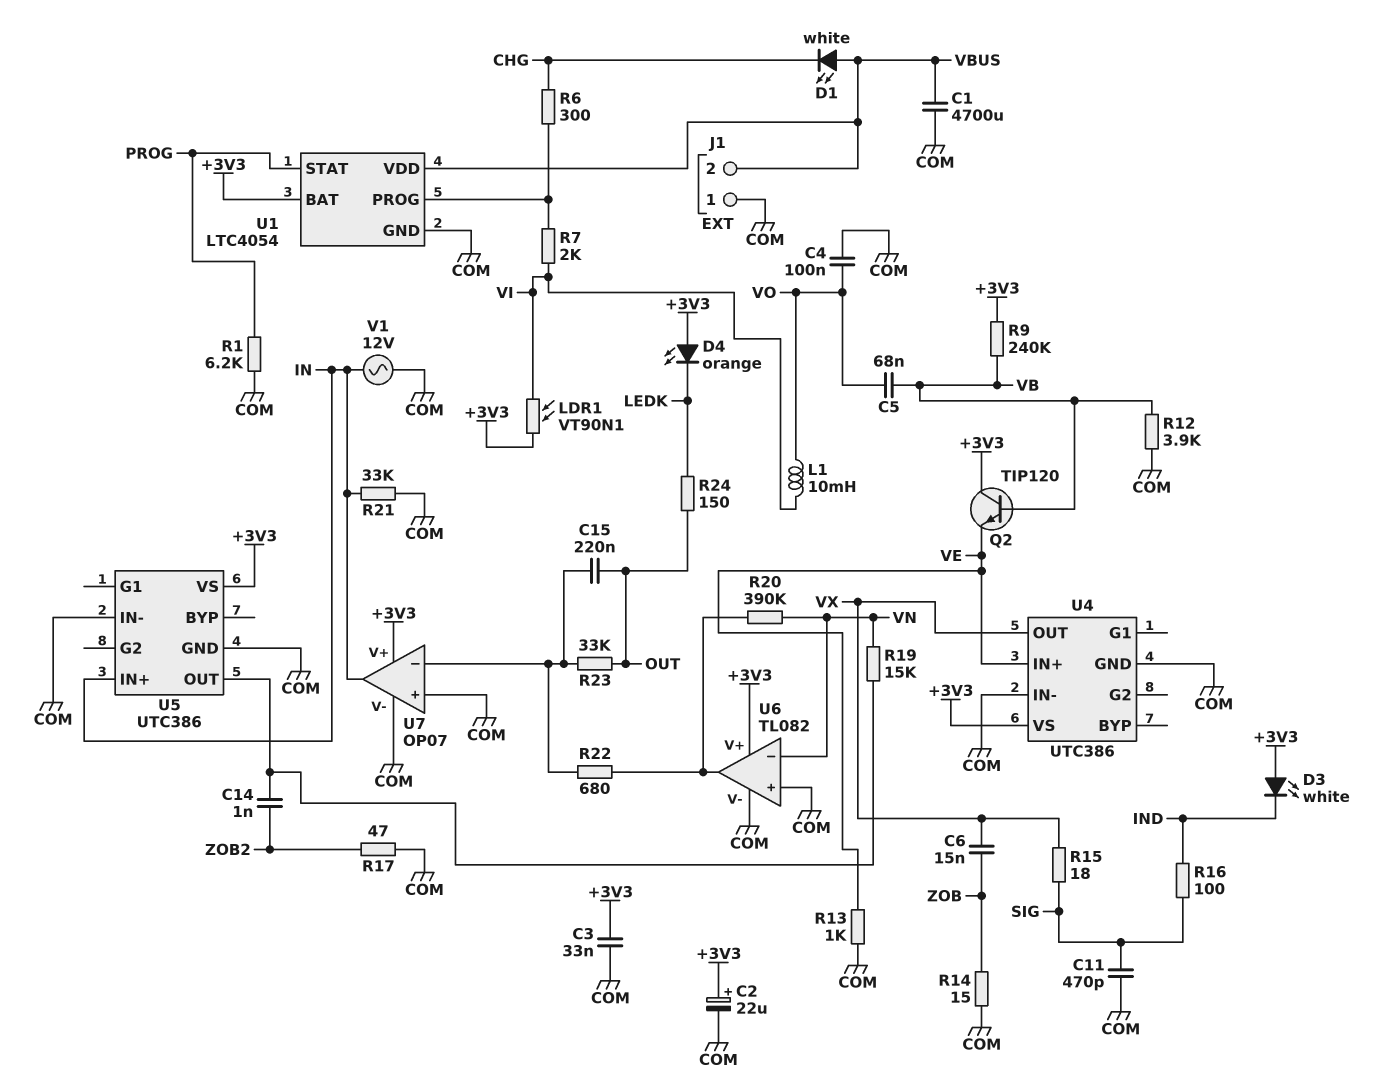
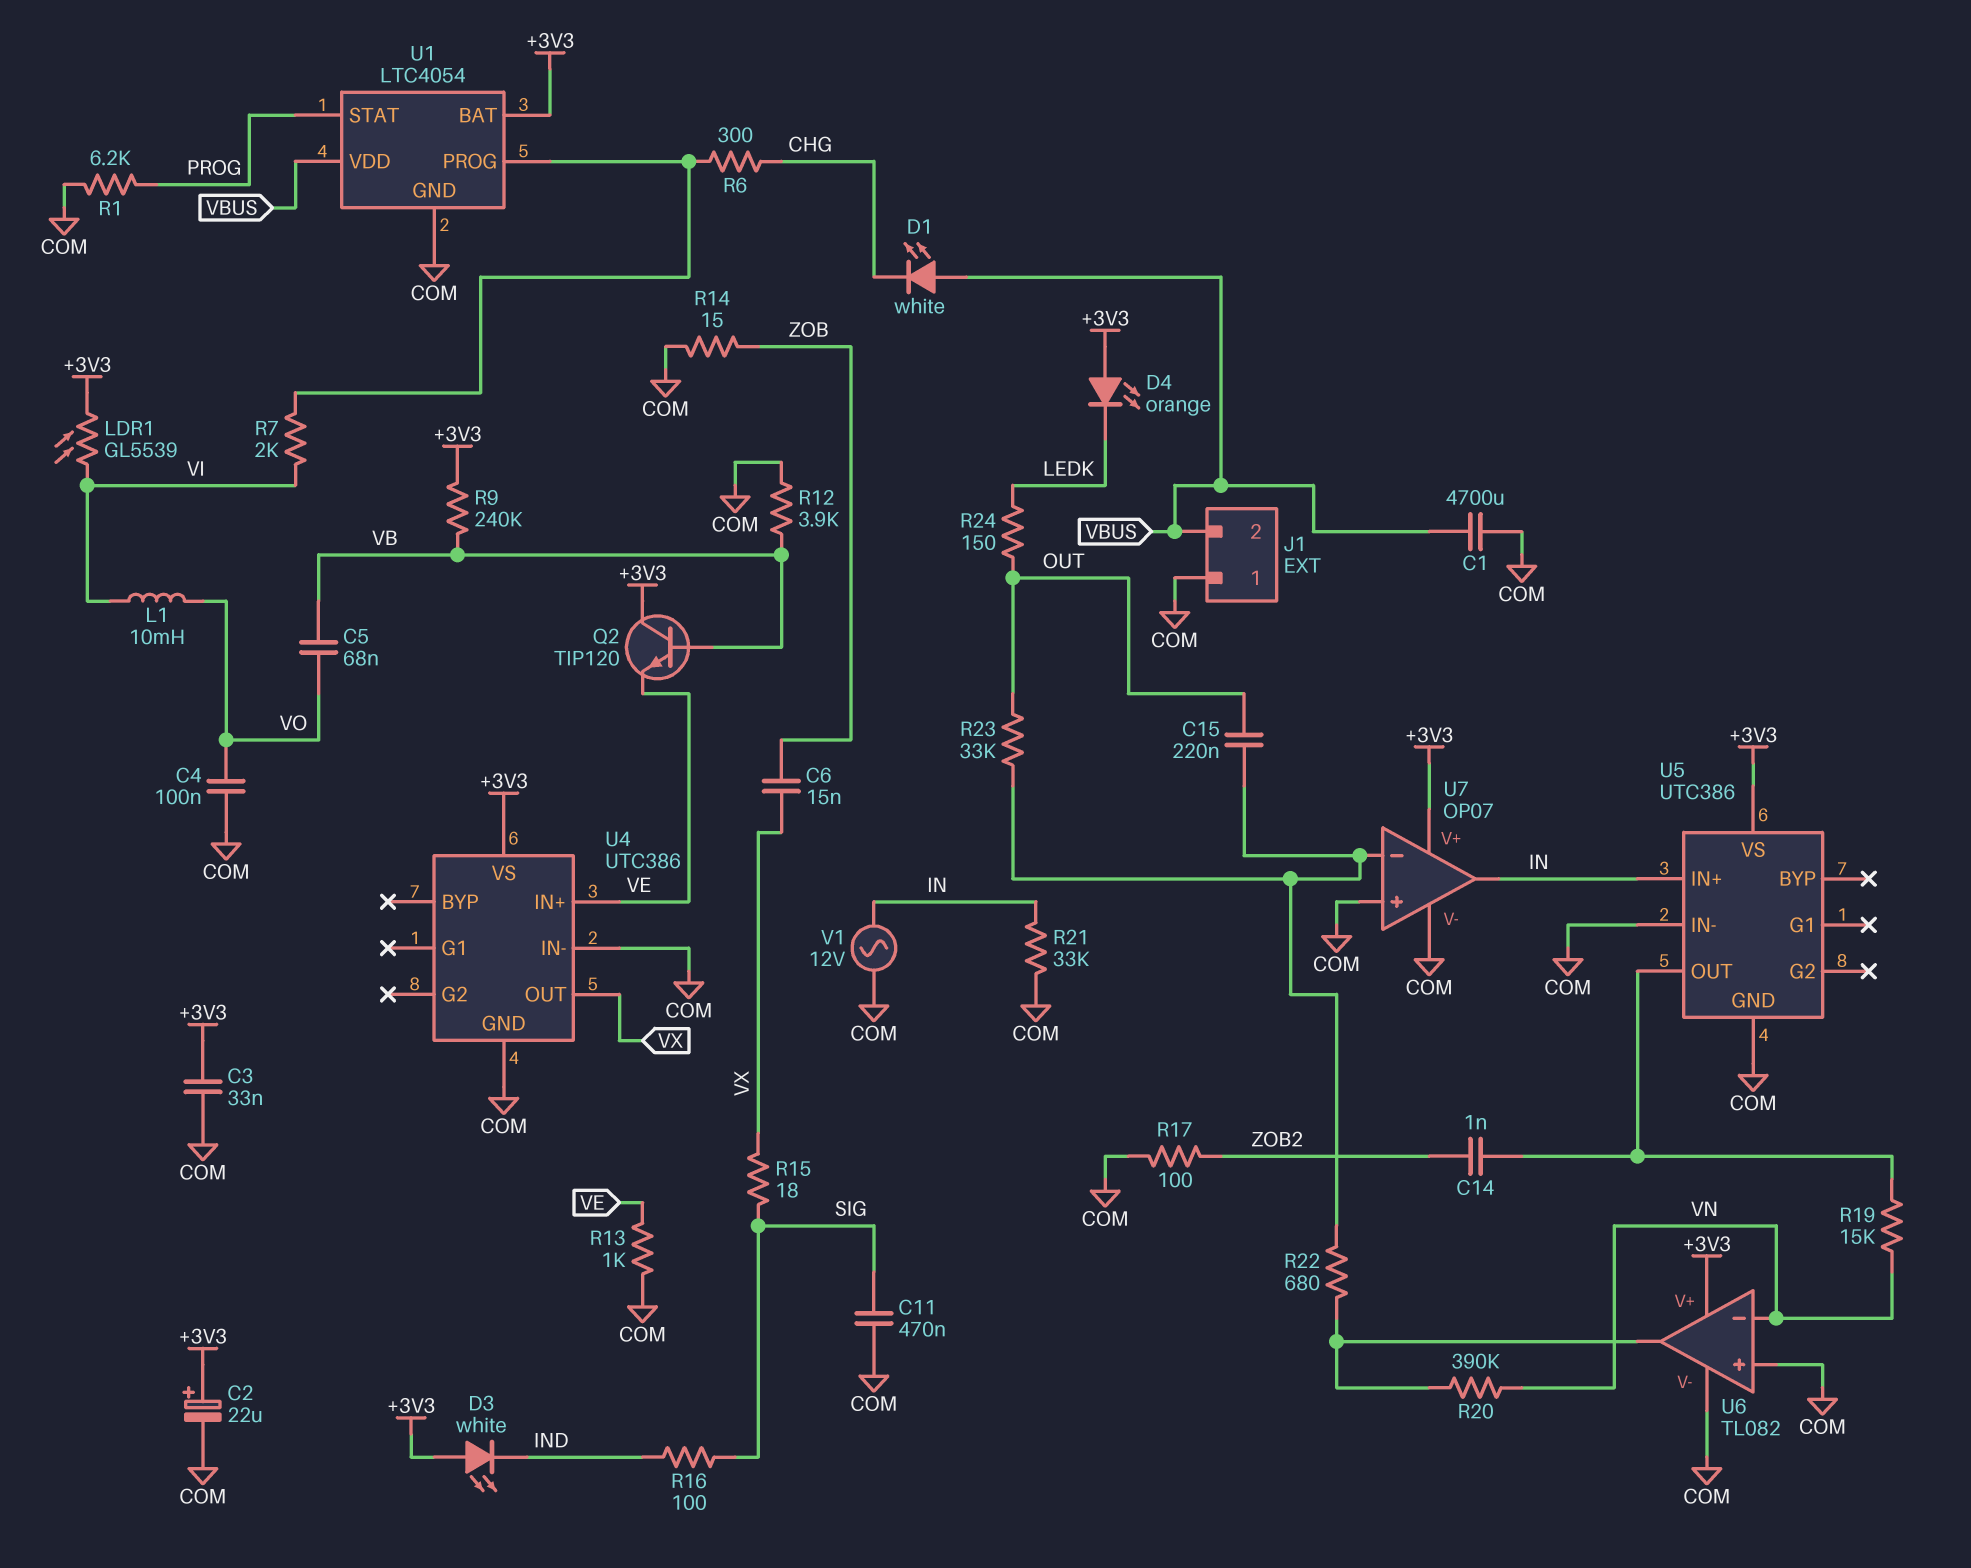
C11: 470pF (COM, SIG) -> 470nF (COM, SIG)
LDR1: VT90N1 (+3V3, VI) -> GL5539 (+3V3, VI)
R17: 47 (COM, ZOB2) -> 100 (COM, ZOB2)

